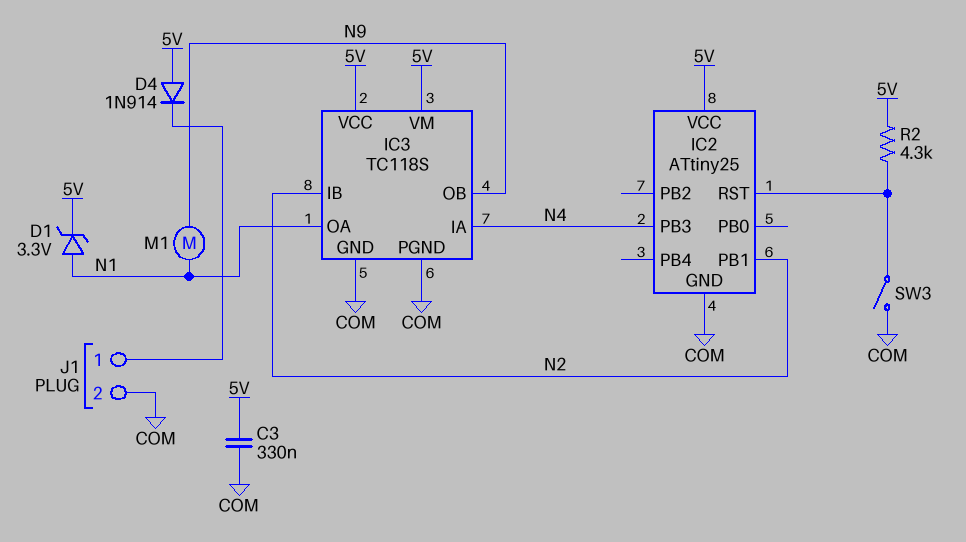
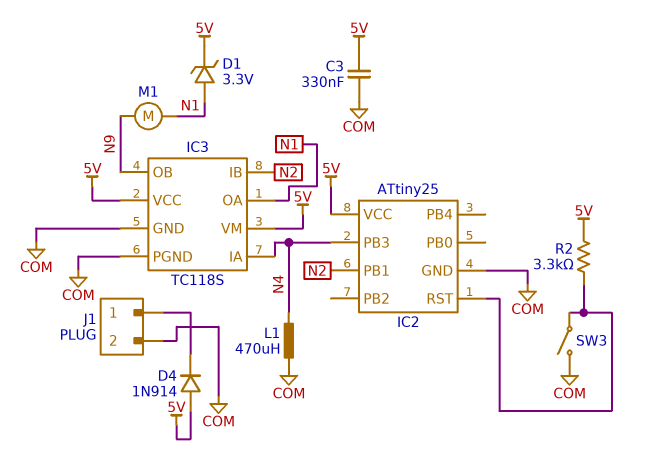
L1: none -> 470uH (COM, N4)
R2: 4.3k (5V, IC2/RST) -> 3.3k (5V, IC2/RST)

